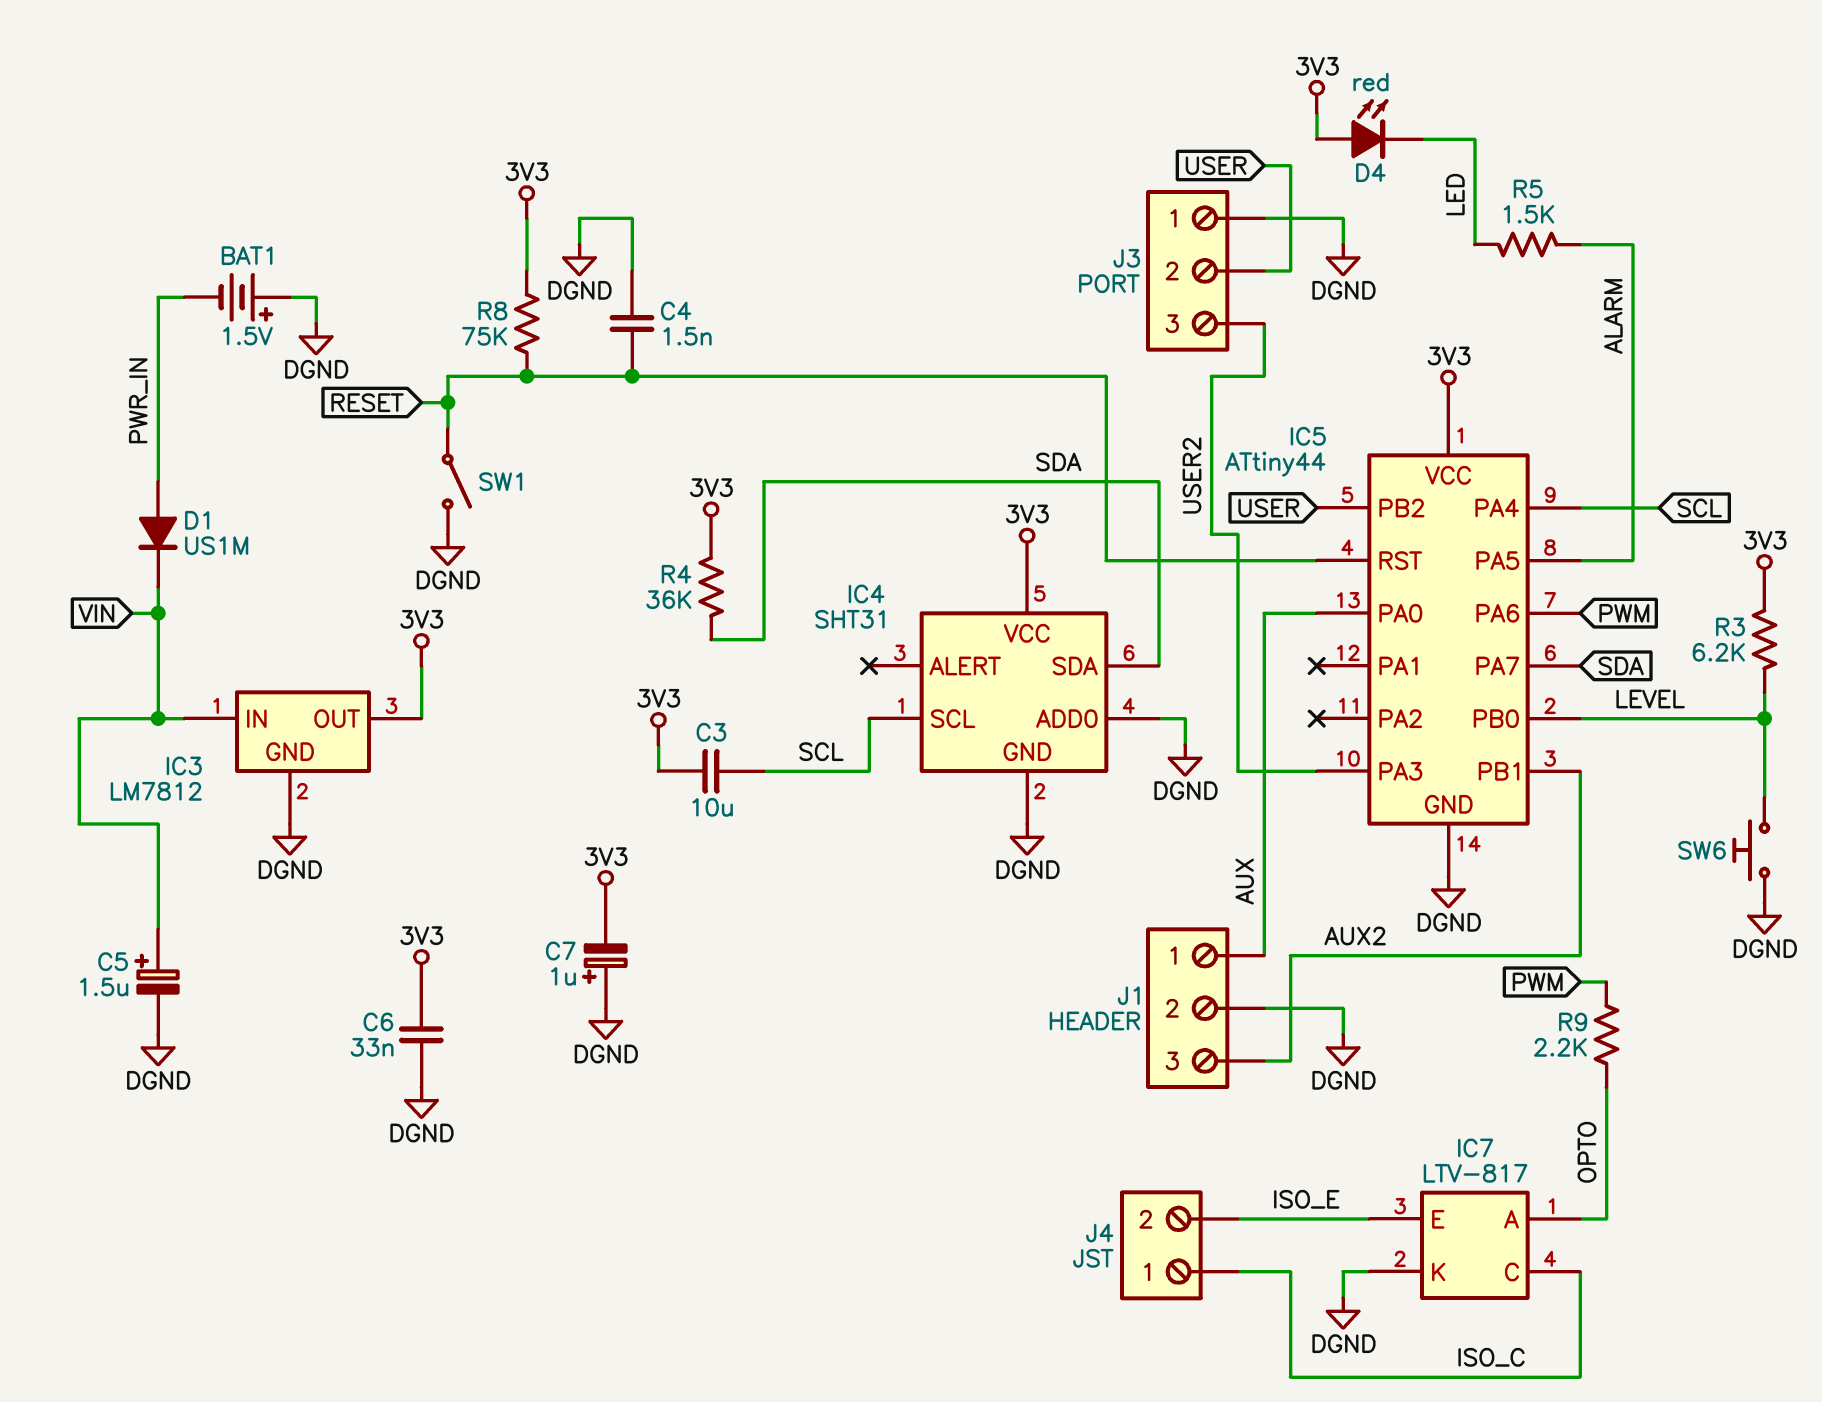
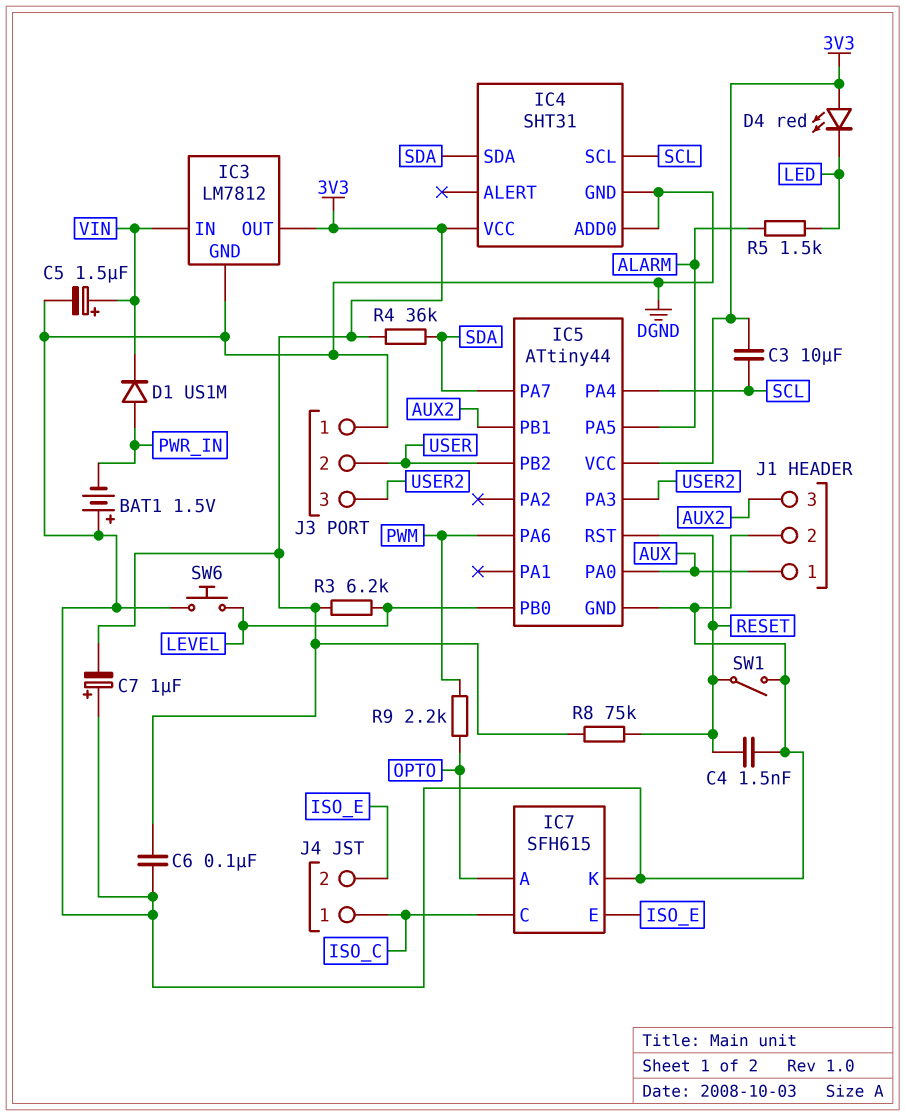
C6: 33nF (3V3, DGND) -> 100nF (3V3, DGND)
IC7: LTV-817 -> SFH615

